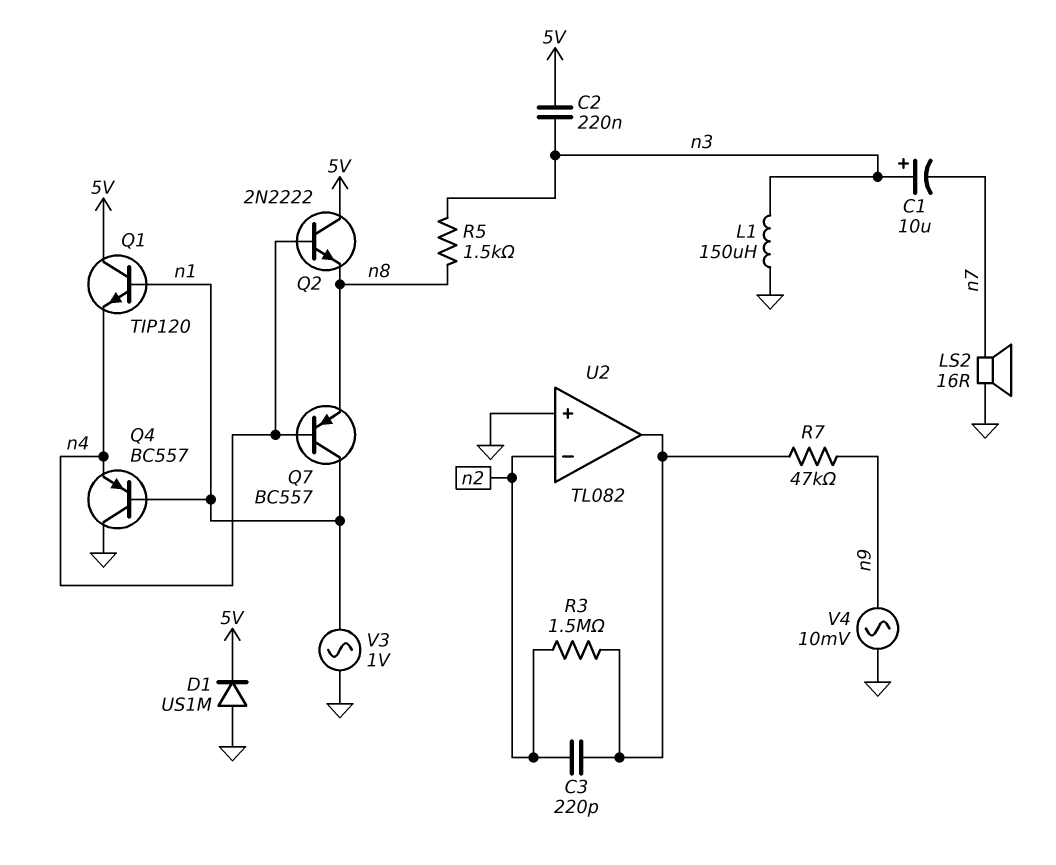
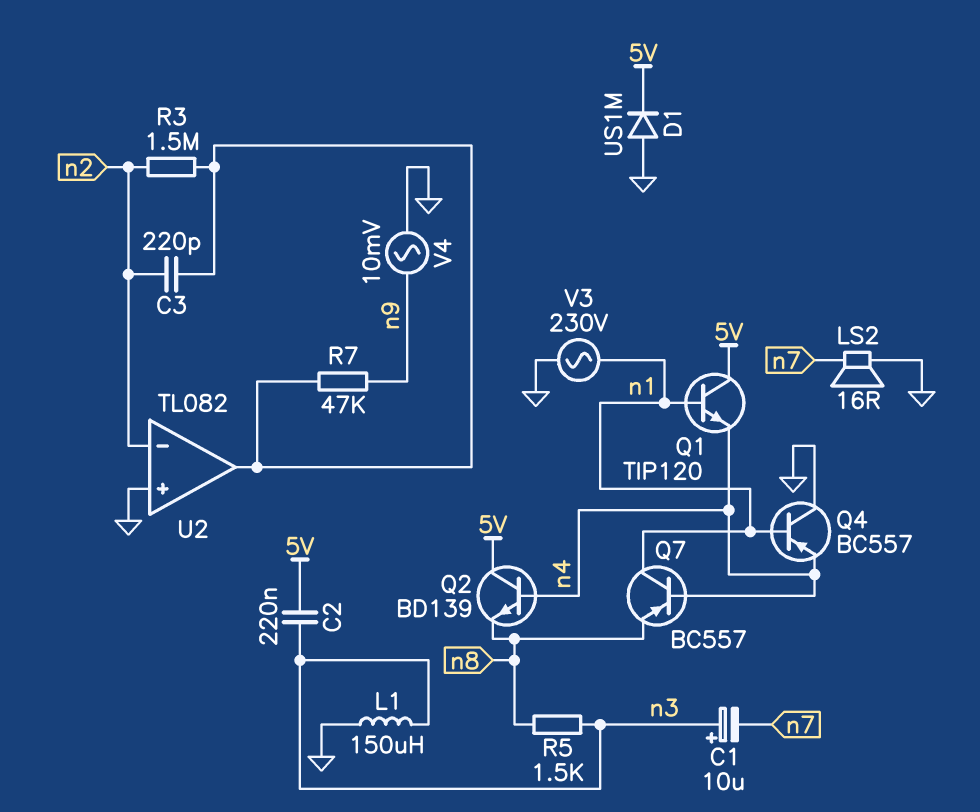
Q2: NPN 2N2222 (B n4, C 5V, E n8) -> NPN BD139 (B n4, C 5V, E n8)
V3: AC 1V (GND, n1) -> AC 230V (GND, n1)

